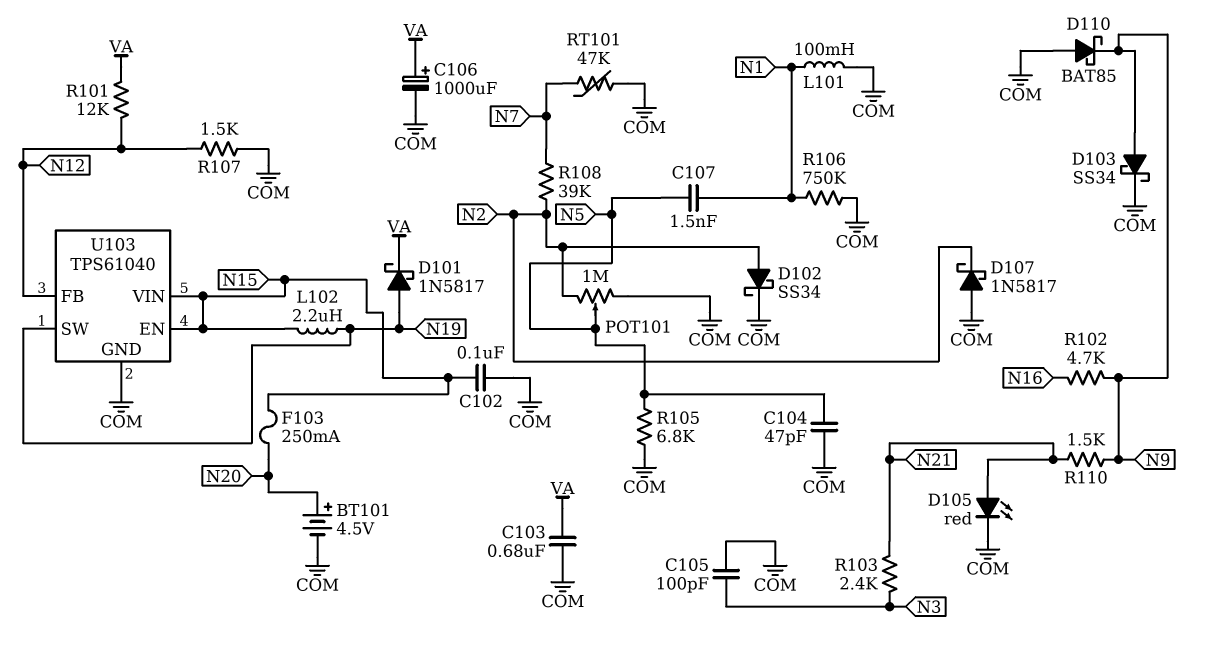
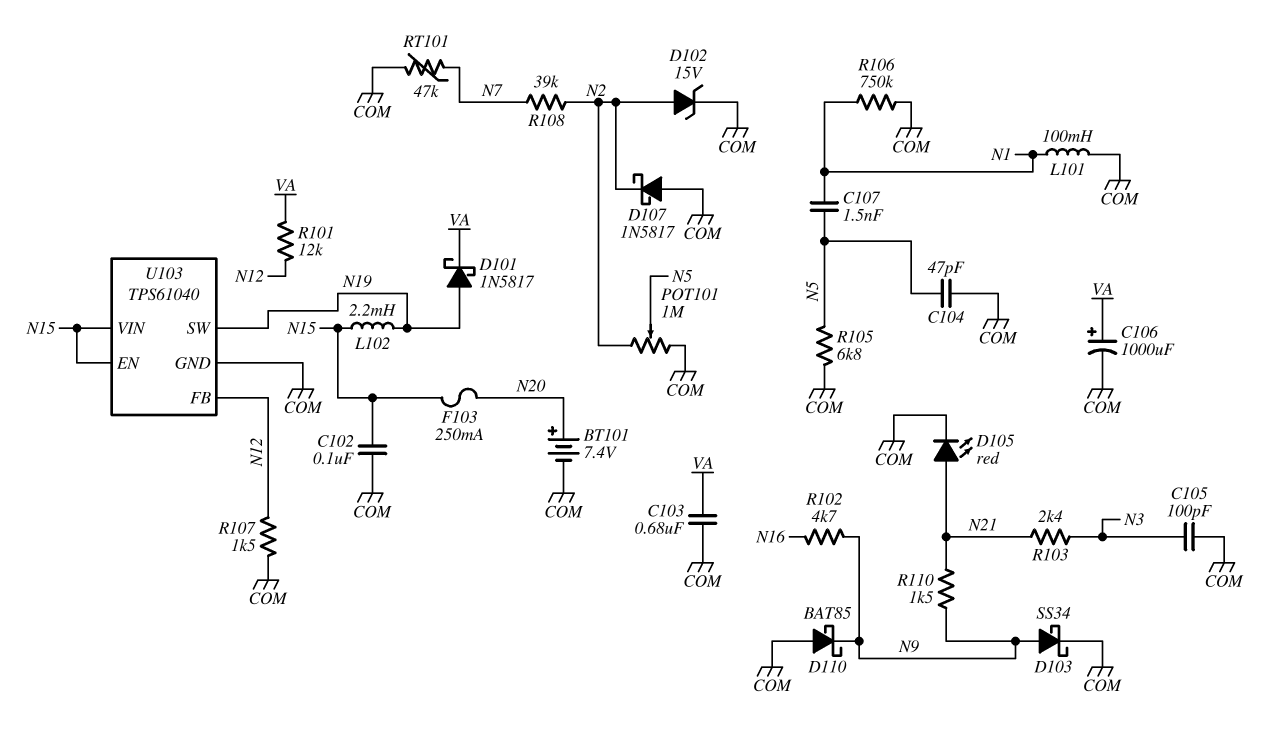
BT101: 4.5V (plus N20, minus COM) -> 7.4V (plus N20, minus COM)
D102: schottky SS34 (A N2, K COM) -> zener 15V (A N2, K COM)
L102: 2.2uH (N15, N19) -> 2.2mH (N15, N19)

